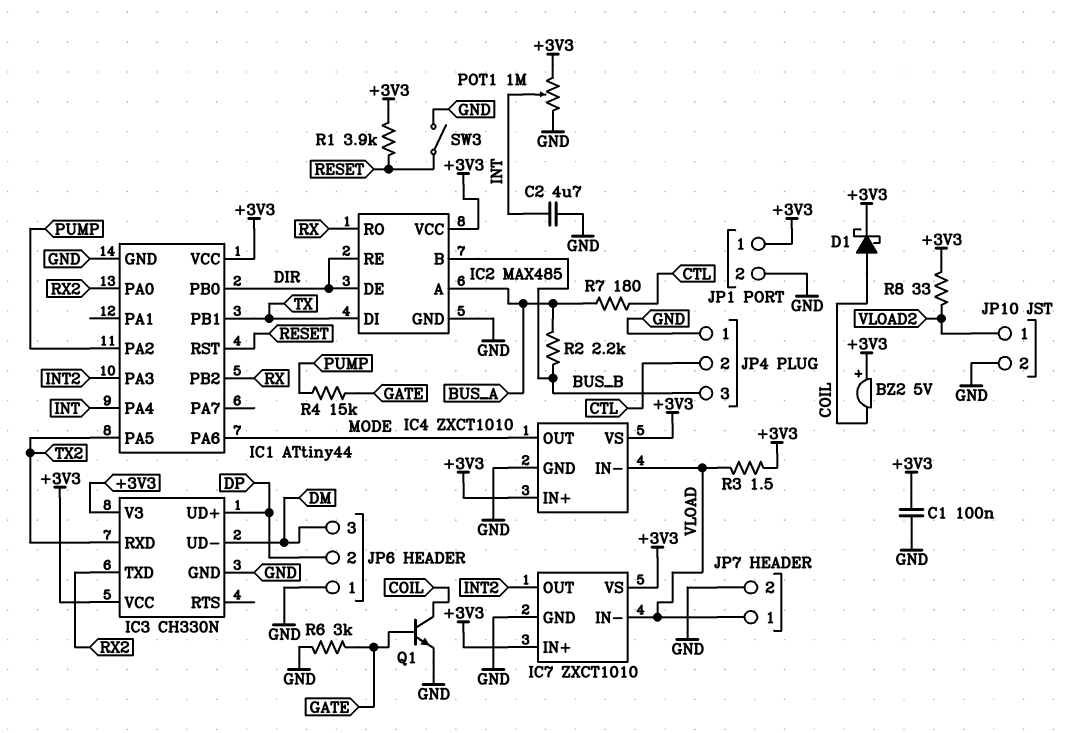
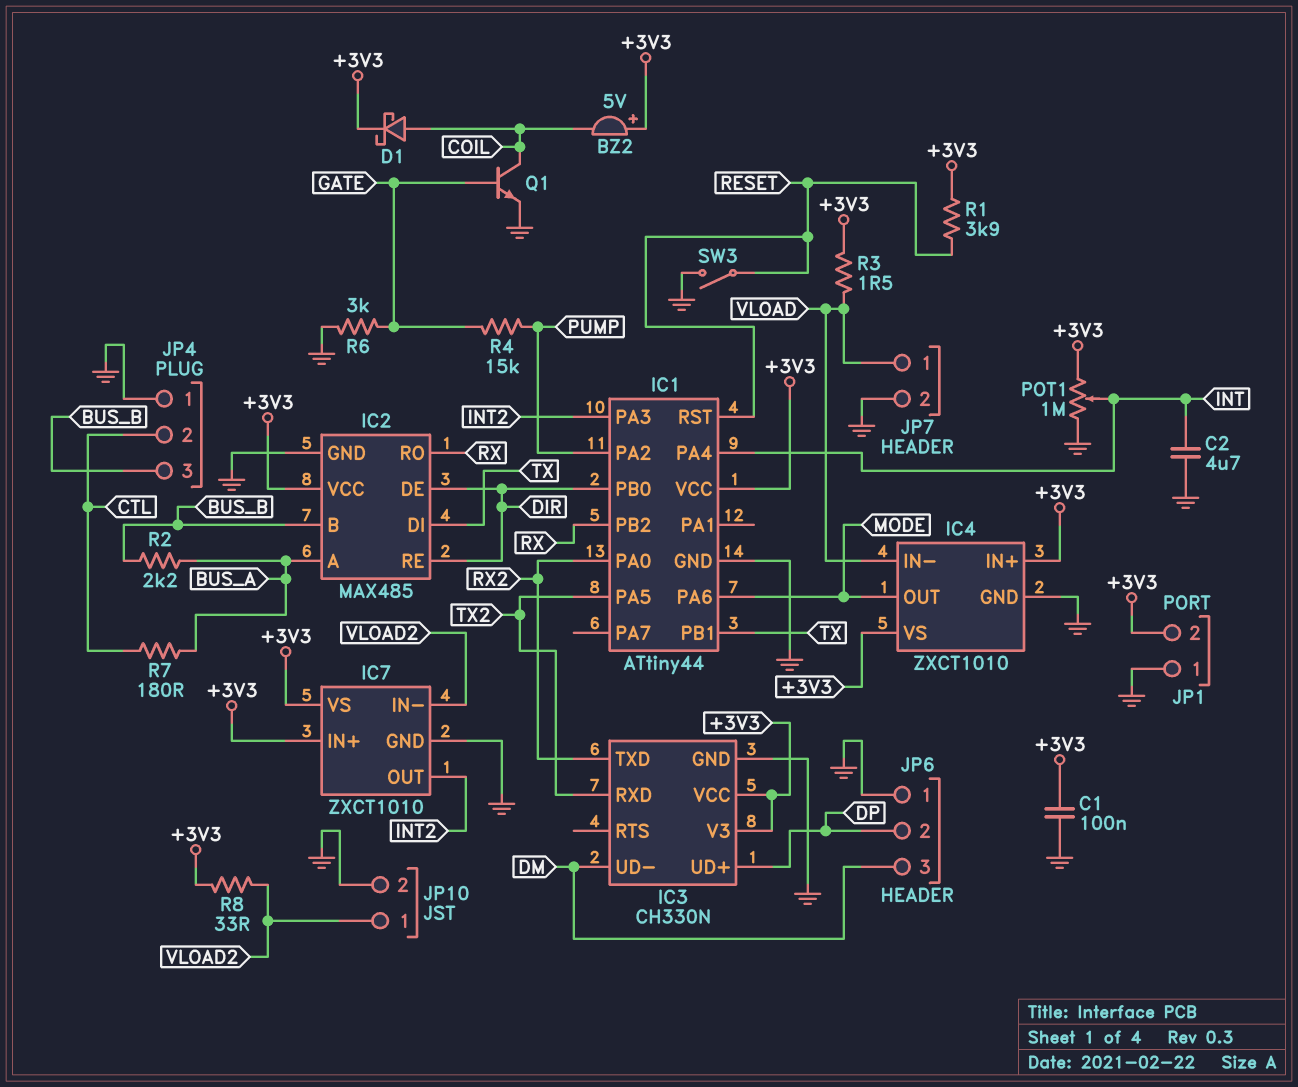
IC7 pin IN-: VLOAD -> VLOAD2
JP1 pin 1: +3V3 -> GND
JP1 pin 2: GND -> +3V3

